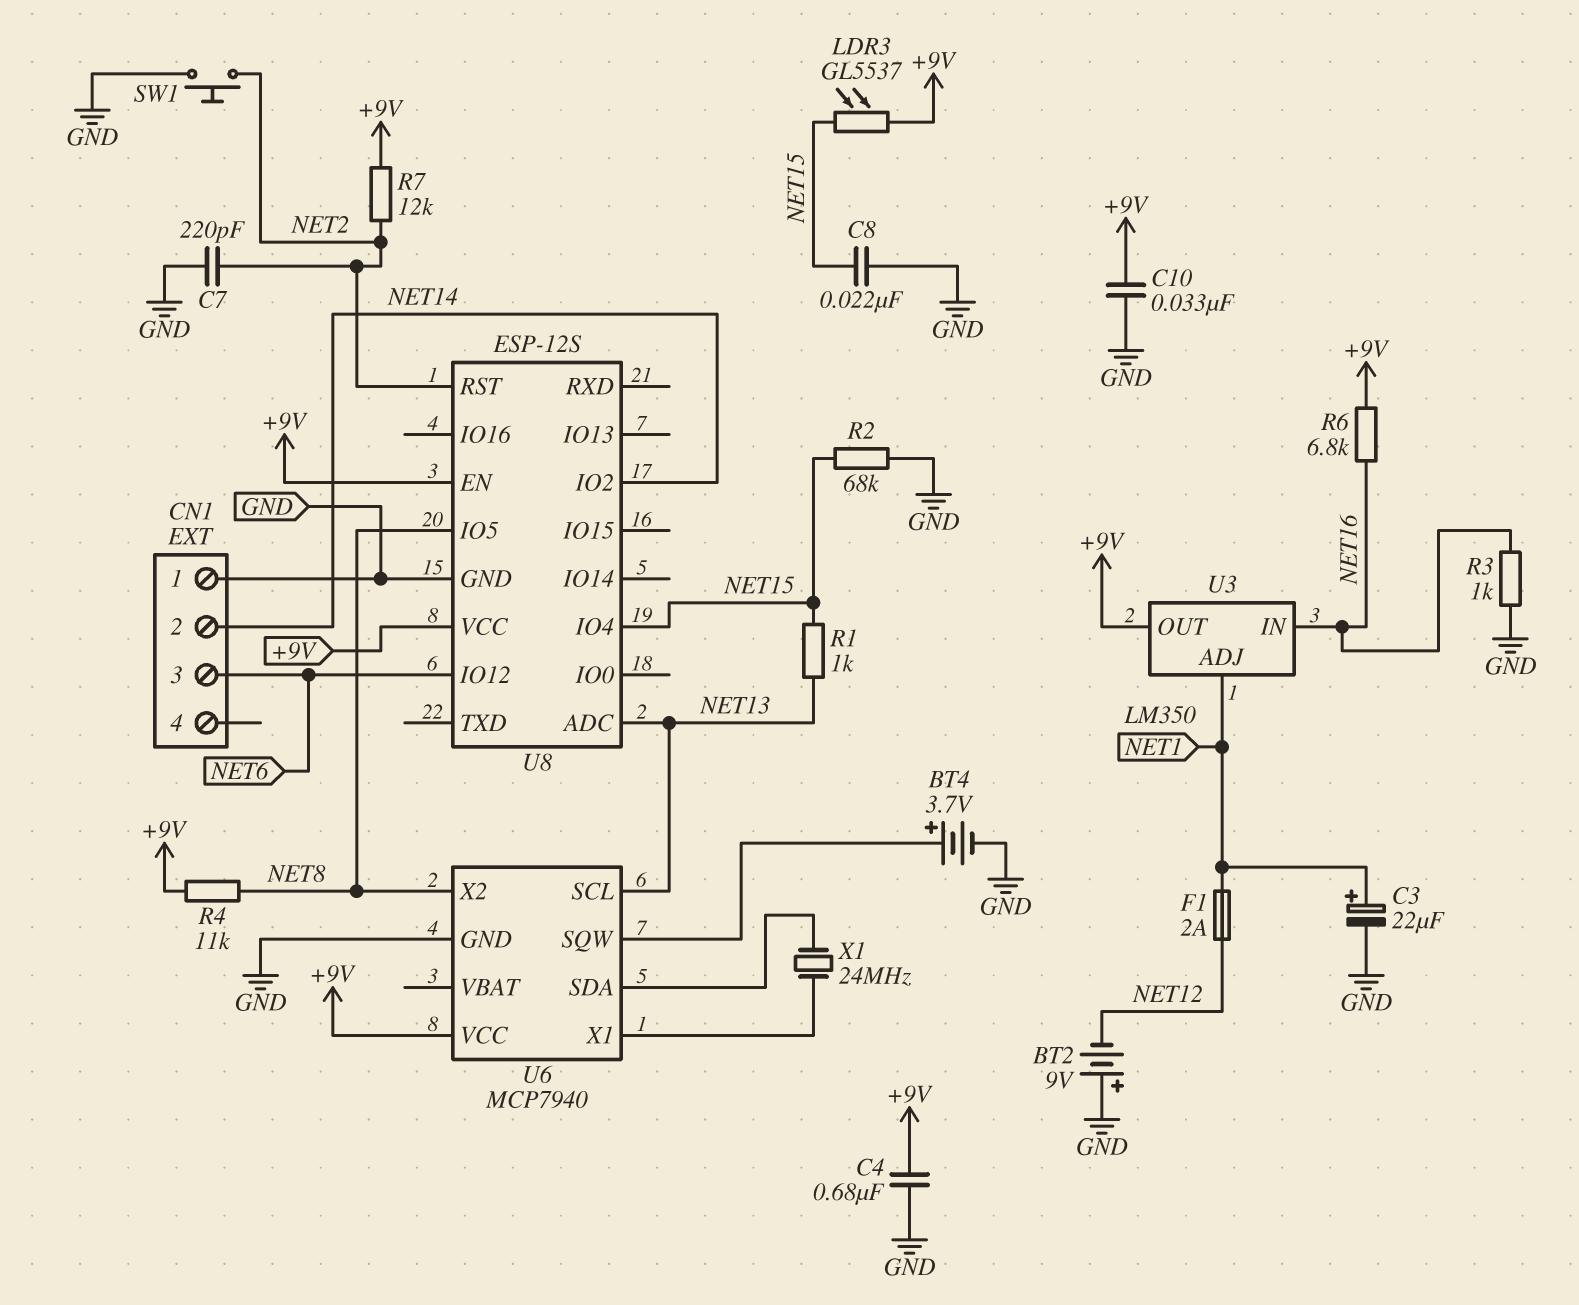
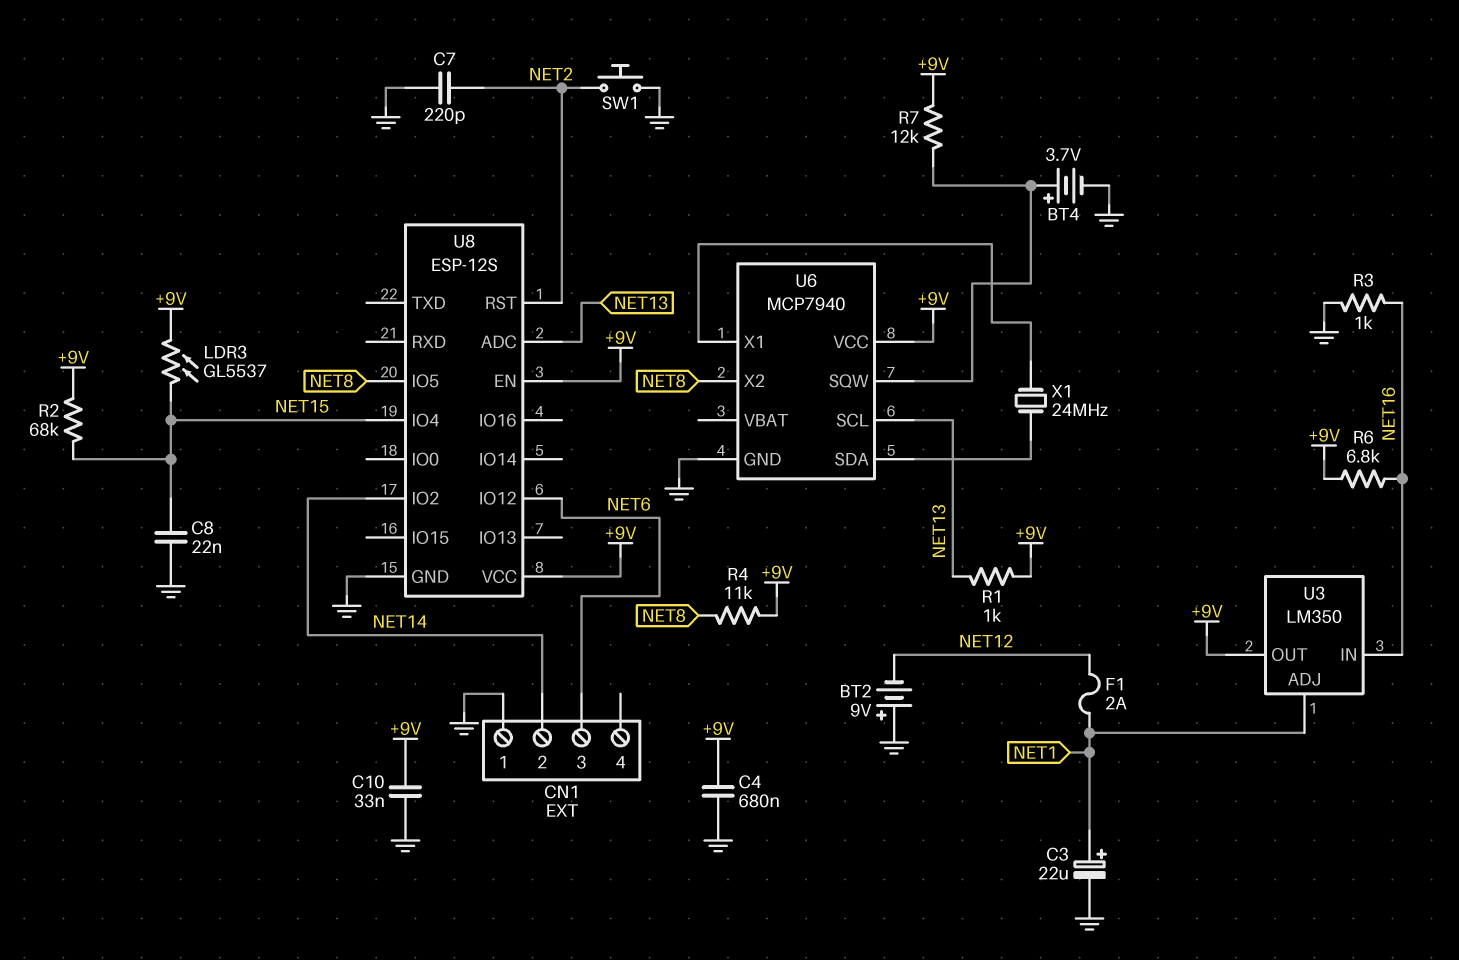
R1: 1k (NET13, NET15) -> 1k (+9V, NET13)
R2: 68k (GND, NET15) -> 68k (+9V, NET15)
R7: 12k (+9V, NET2) -> 12k (+9V, U6/SQW)

